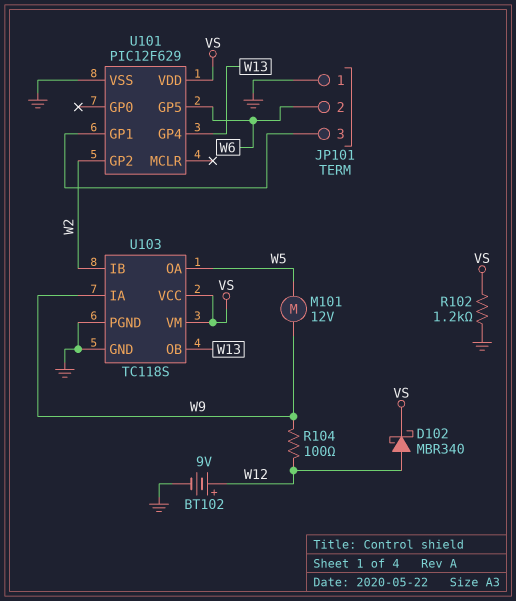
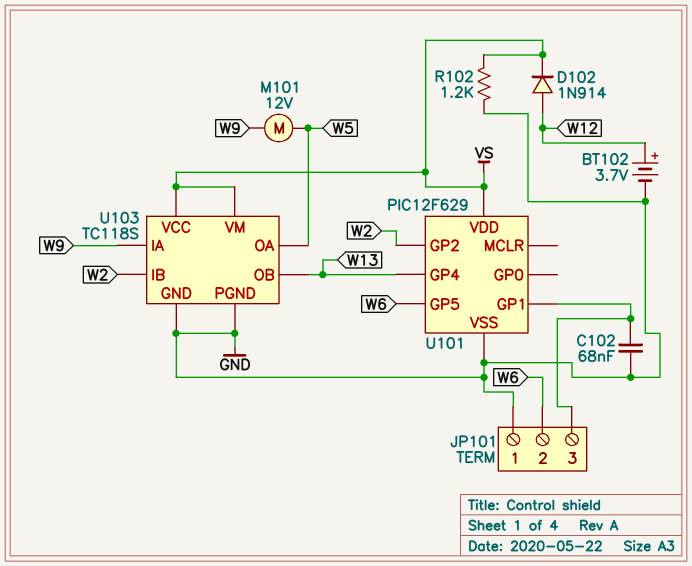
BT102: 9V (plus W12, minus GND) -> 3.7V (plus W12, minus GND)
C102: none -> 68nF (GND, JP101/3)
D102: schottky MBR340 (A W12, K VS) -> diode 1N914 (A W12, K VS)
R104: 100 (W9, W12) -> none

